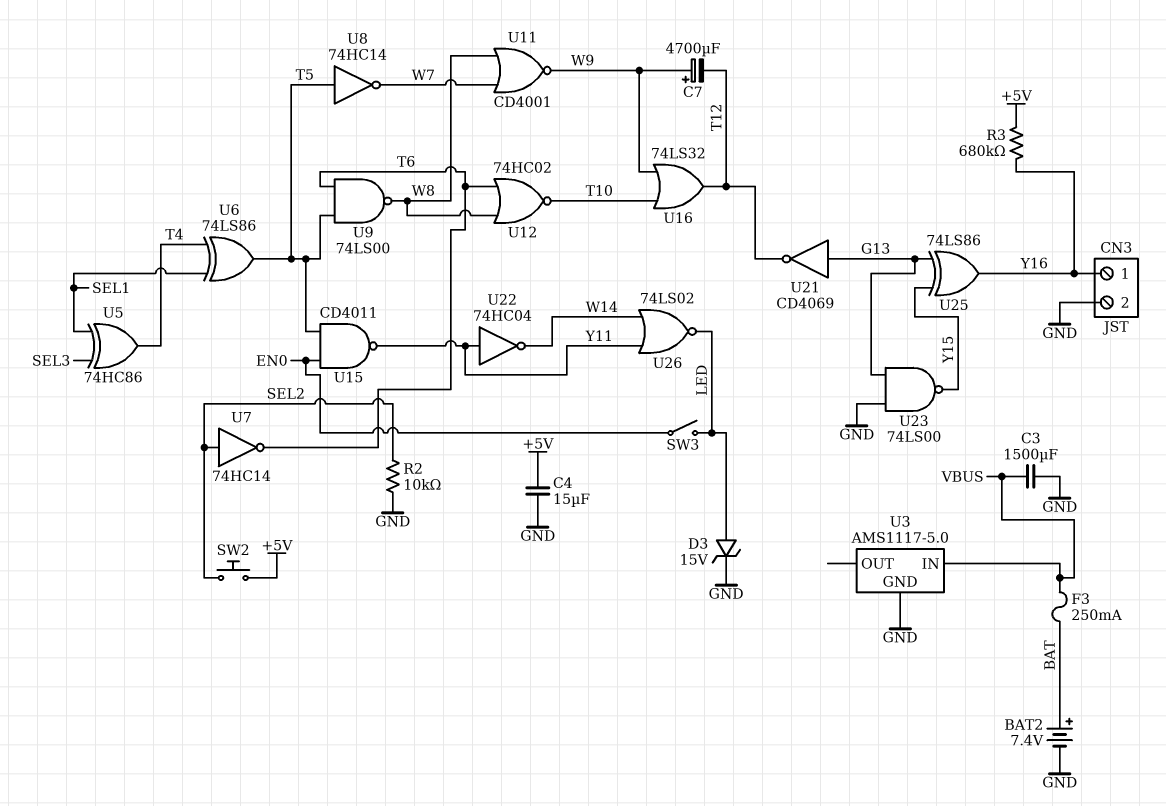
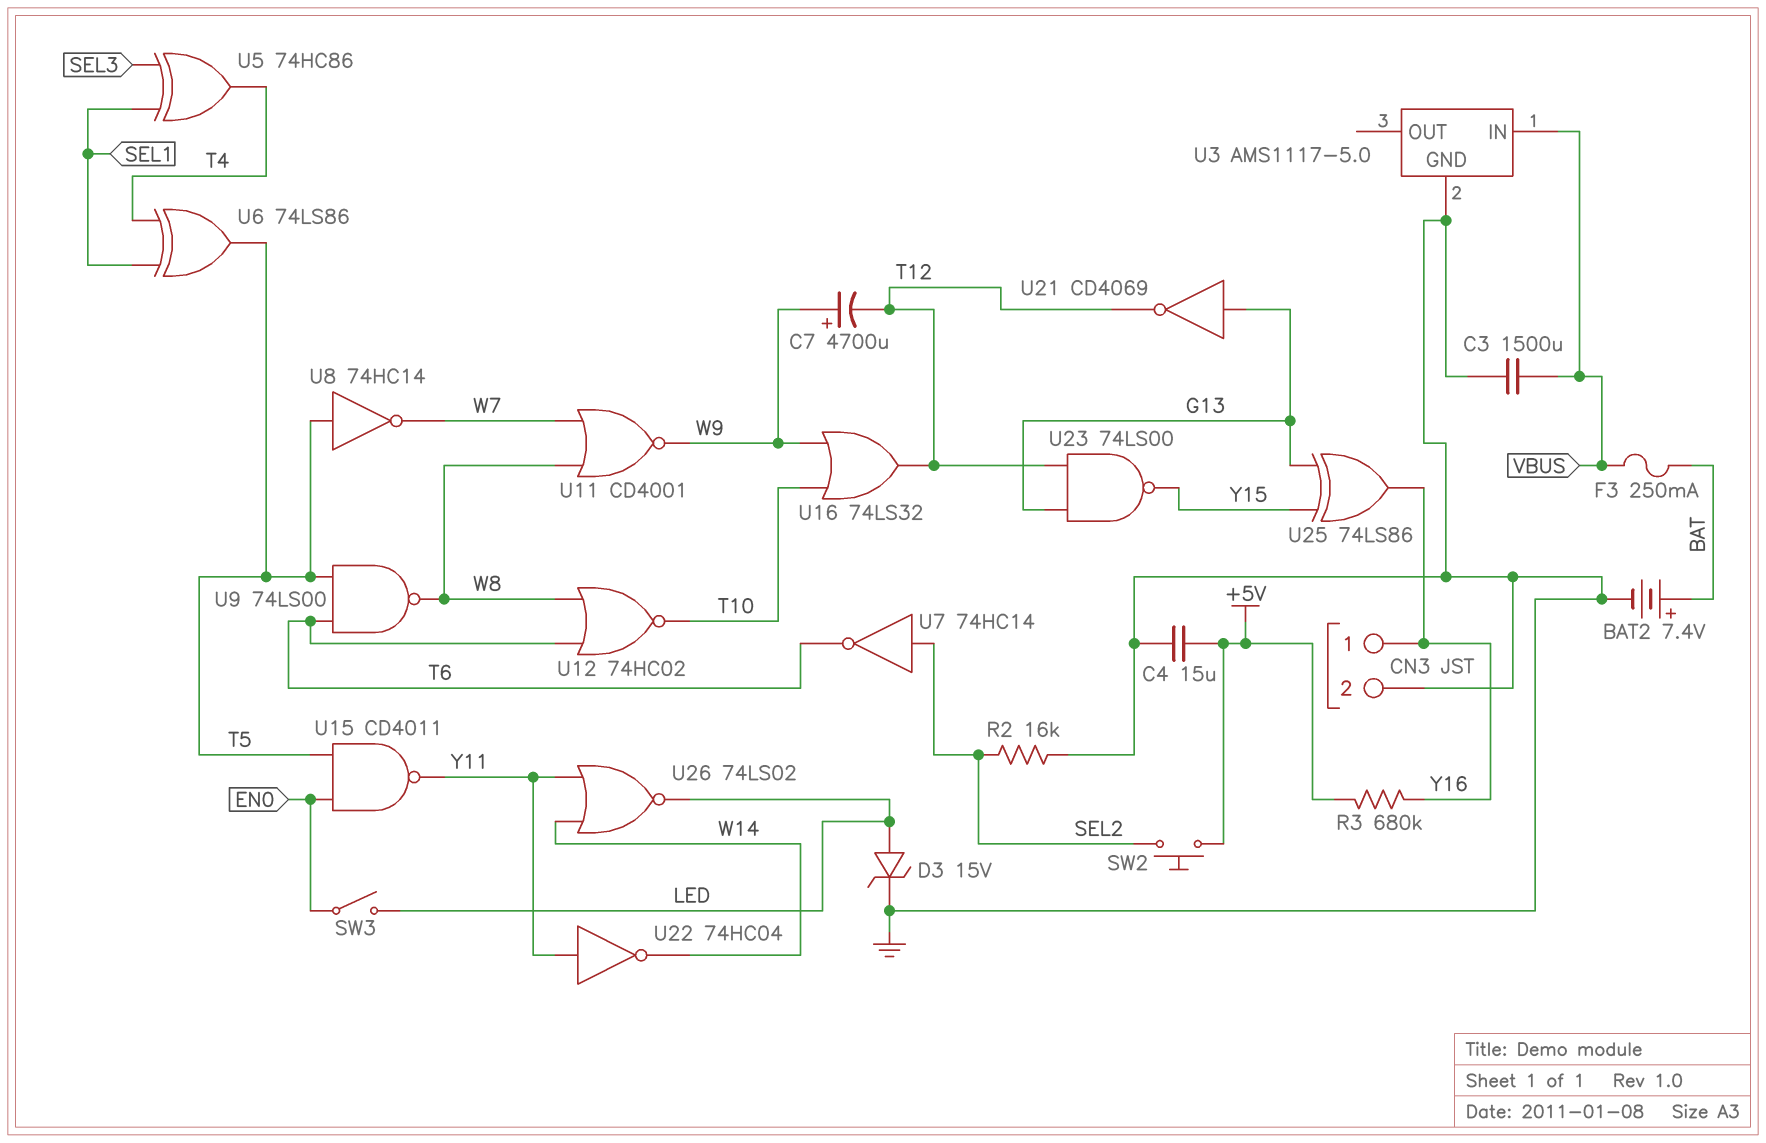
R2: 10k (GND, SEL2) -> 16k (GND, SEL2)
U23: NAND 74LS00 (in G13, in GND, out Y15) -> NAND 74LS00 (in G13, in T12, out Y15)

